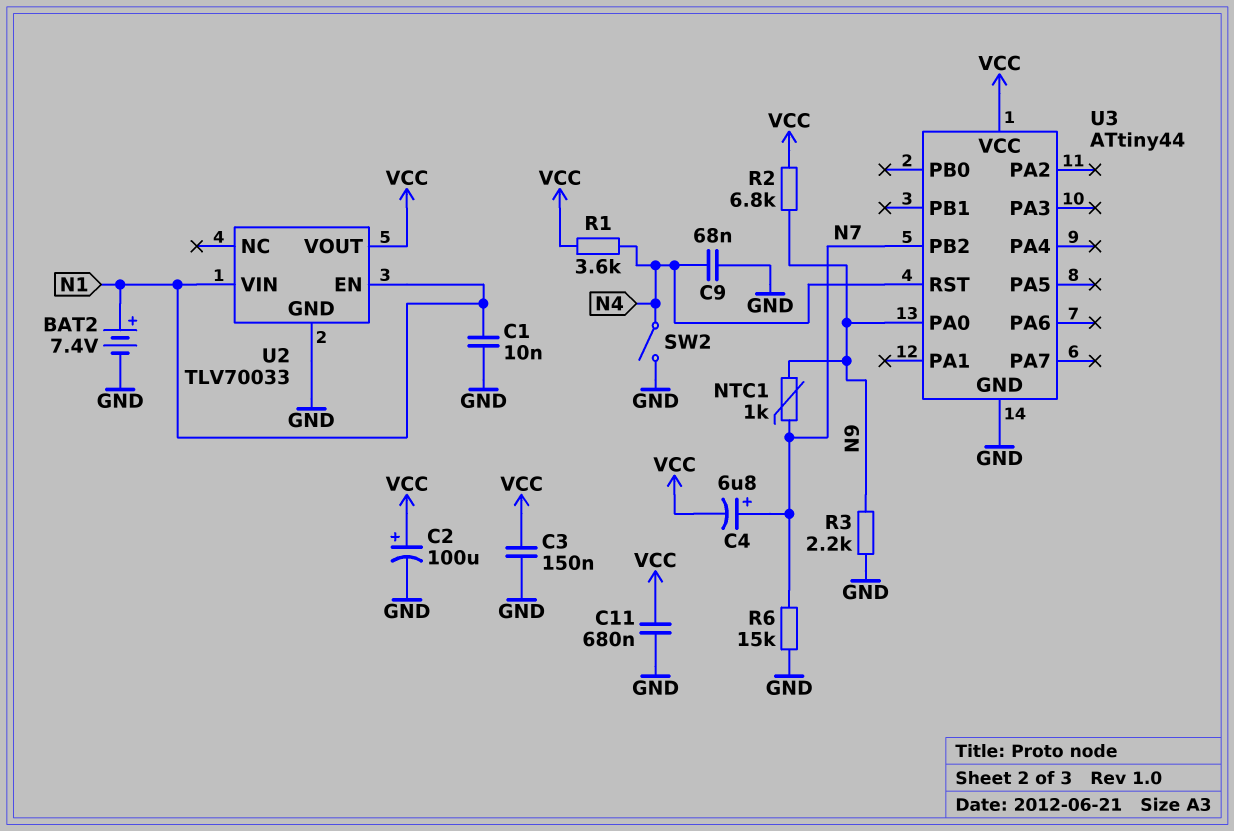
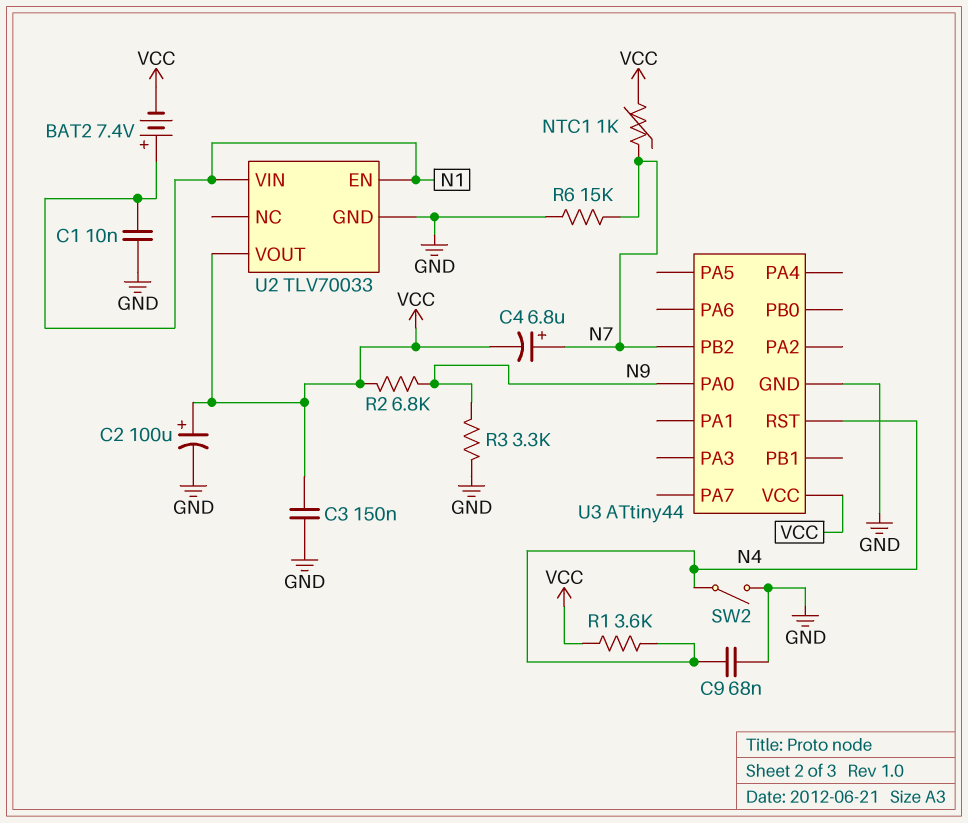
BAT2: 7.4V (plus N1, minus GND) -> 7.4V (plus N1, minus VCC)
C11: 680nF (GND, VCC) -> none
NTC1: 1k (N7, N9) -> 1k (N7, VCC)
R3: 2.2k (GND, N9) -> 3.3k (GND, N9)

